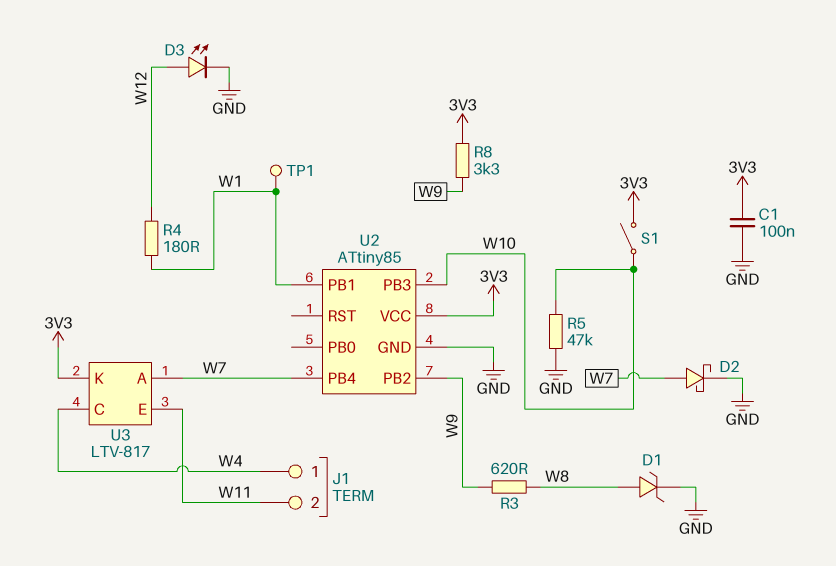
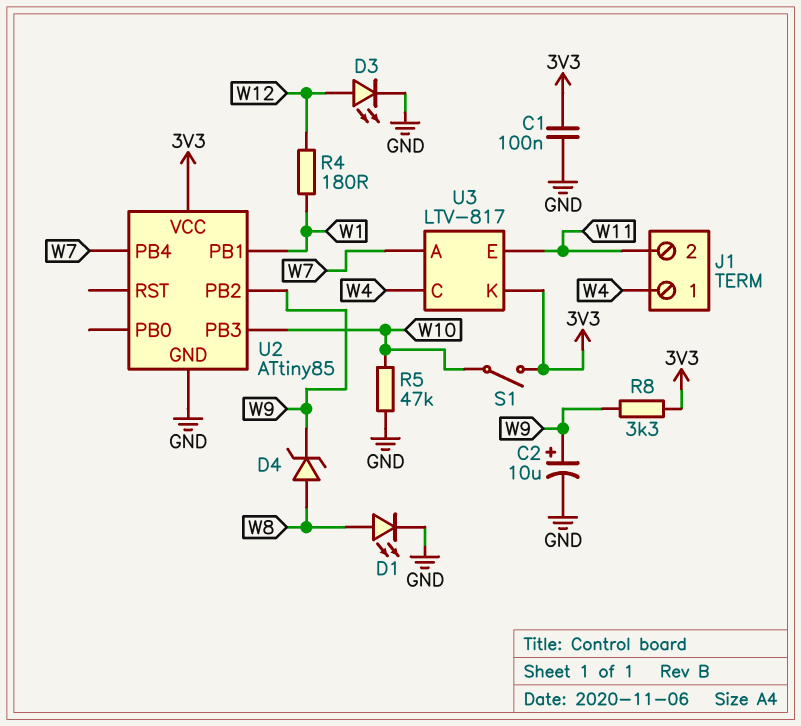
C2: none -> 10uF (plus W9, minus GND)
D1: zener (A W8, K GND) -> LED (A W8, K GND)
D2: schottky (A W7, K GND) -> none
D4: none -> zener (A W8, K W9)
R3: 620 (W8, W9) -> none
TP1: test point (W1) -> none

